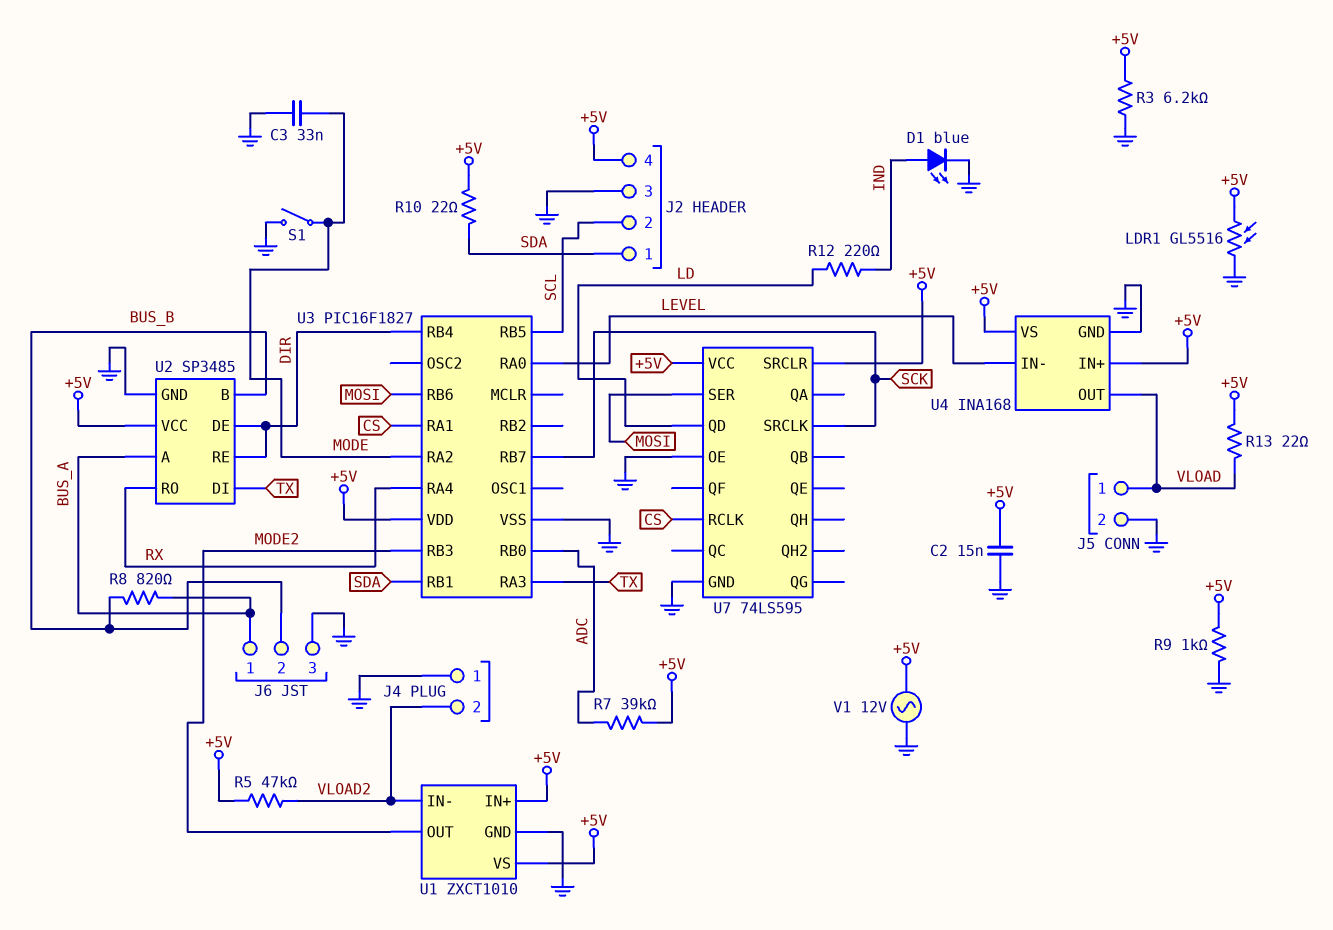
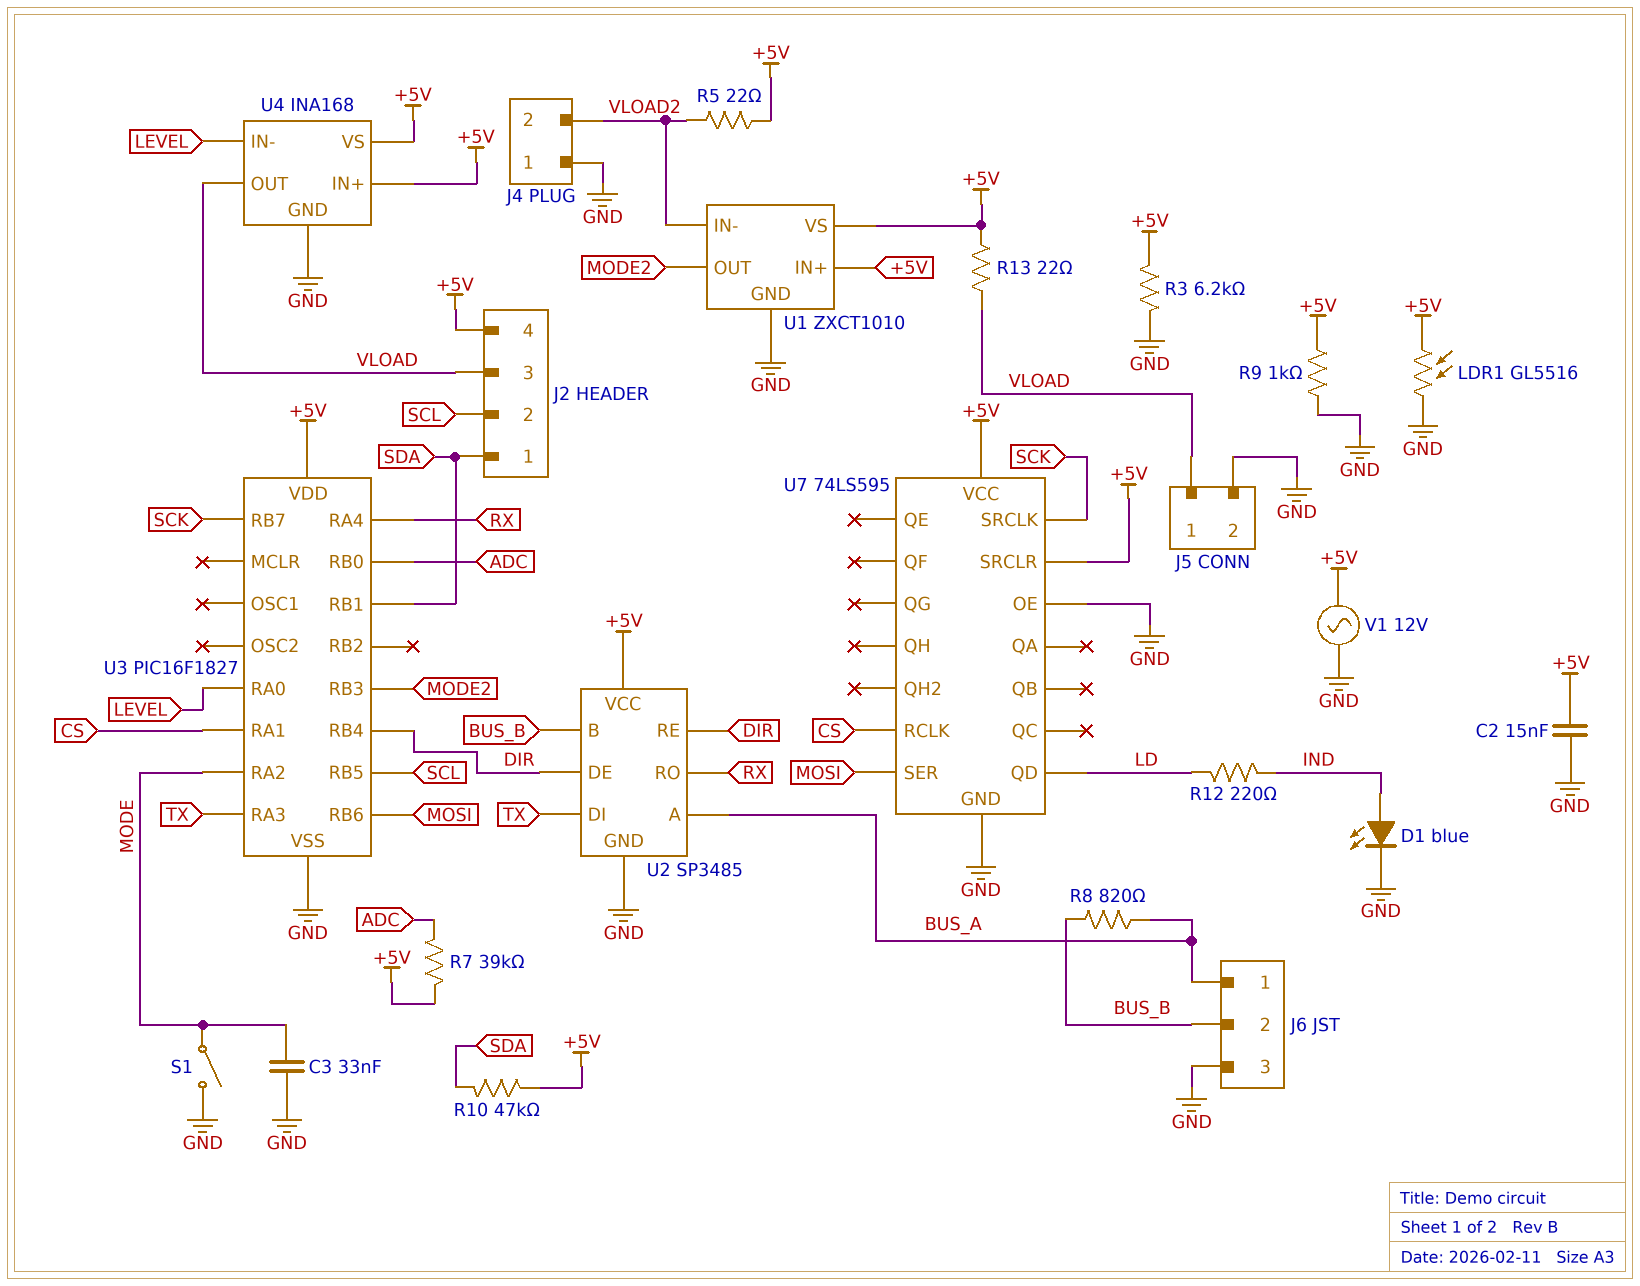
J2 pin 3: GND -> VLOAD
R5: 47k (+5V, VLOAD2) -> 22 (+5V, VLOAD2)
R10: 22 (+5V, SDA) -> 47k (+5V, SDA)

